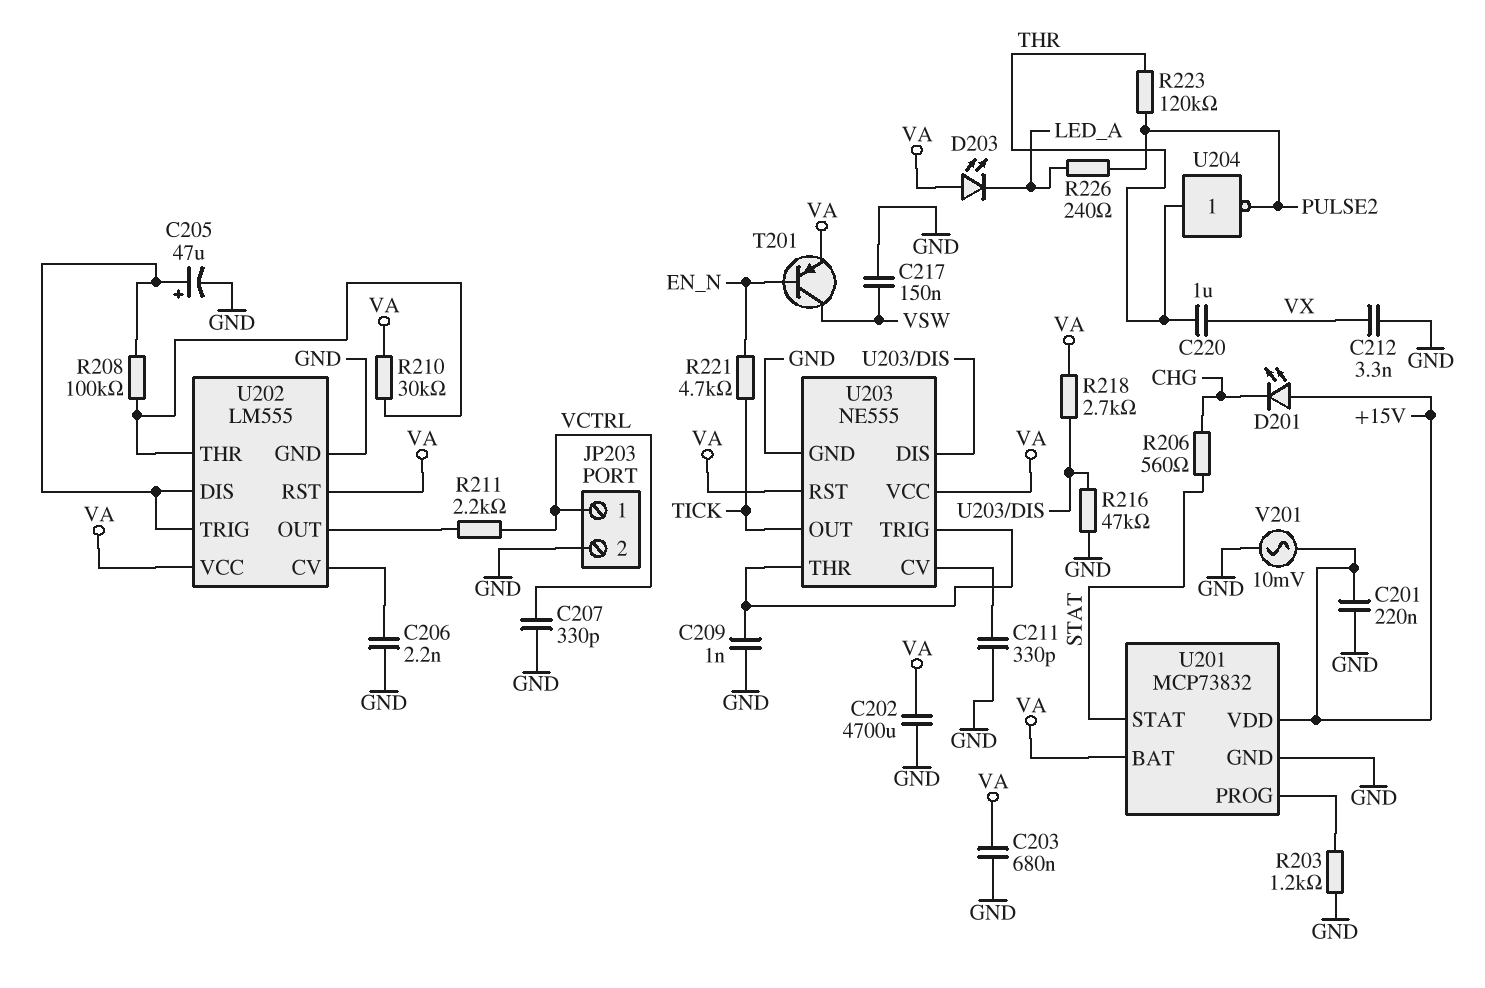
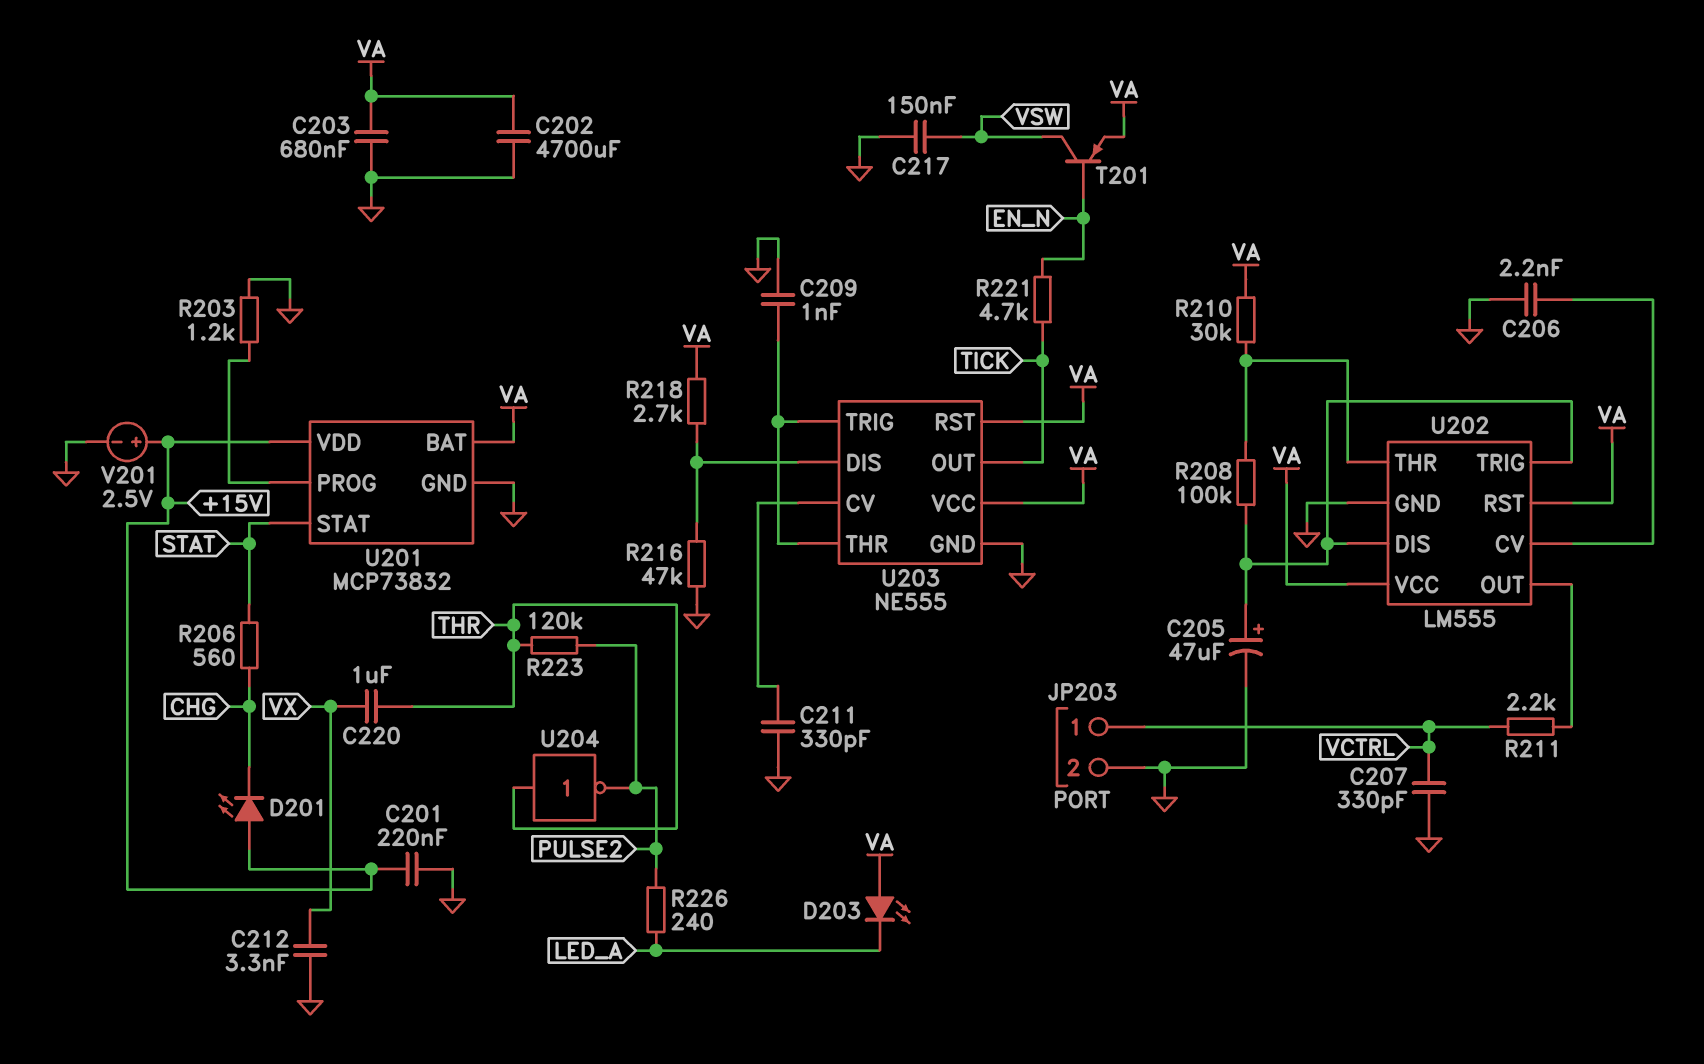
V201: AC 10mV (+15V, GND) -> 2.5V (plus +15V, minus GND)

